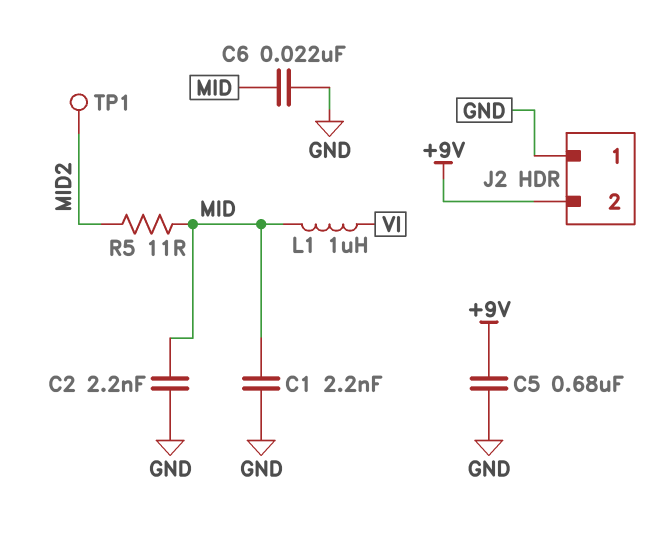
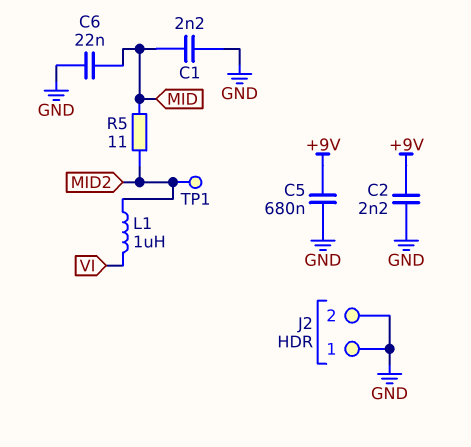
C2: 2.2nF (GND, MID) -> 2.2nF (+9V, GND)
J2 pin 2: +9V -> GND
L1: 1uH (MID, VI) -> 1uH (MID2, VI)

